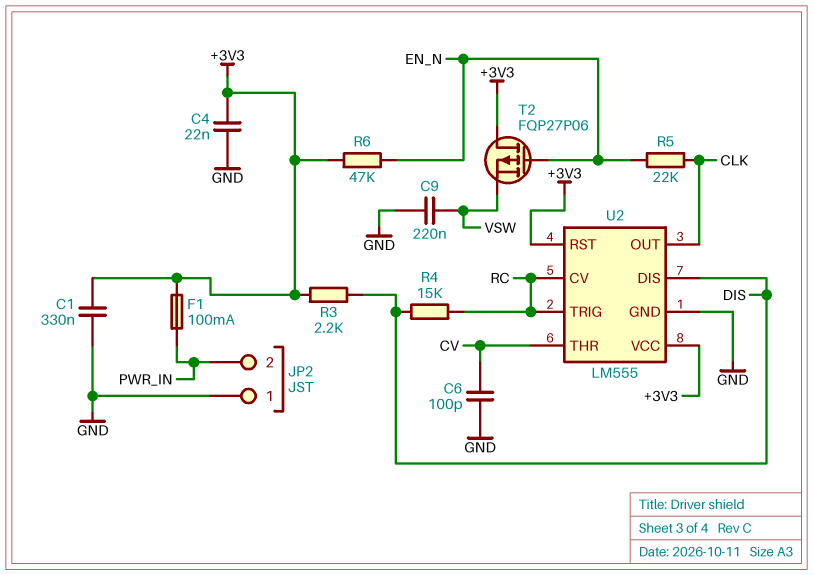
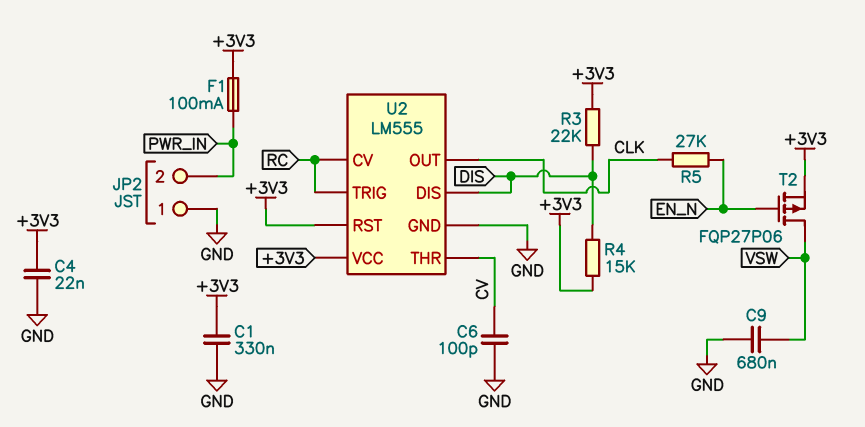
C9: 220nF (GND, VSW) -> 680nF (GND, VSW)
R3: 2.2k (+3V3, DIS) -> 22k (+3V3, DIS)
R4: 15k (DIS, RC) -> 15k (+3V3, DIS)
R5: 22k (CLK, EN_N) -> 27k (CLK, EN_N)
R6: 47k (+3V3, EN_N) -> none
T2: PMOS FQP27P06 (G EN_N, D +3V3, S VSW) -> PMOS FQP27P06 (G EN_N, D VSW, S +3V3)

